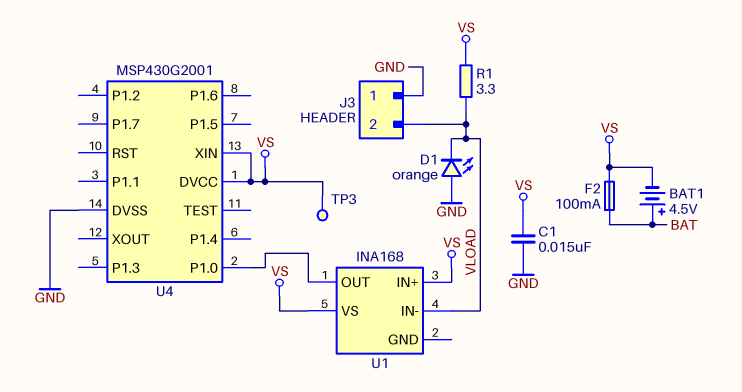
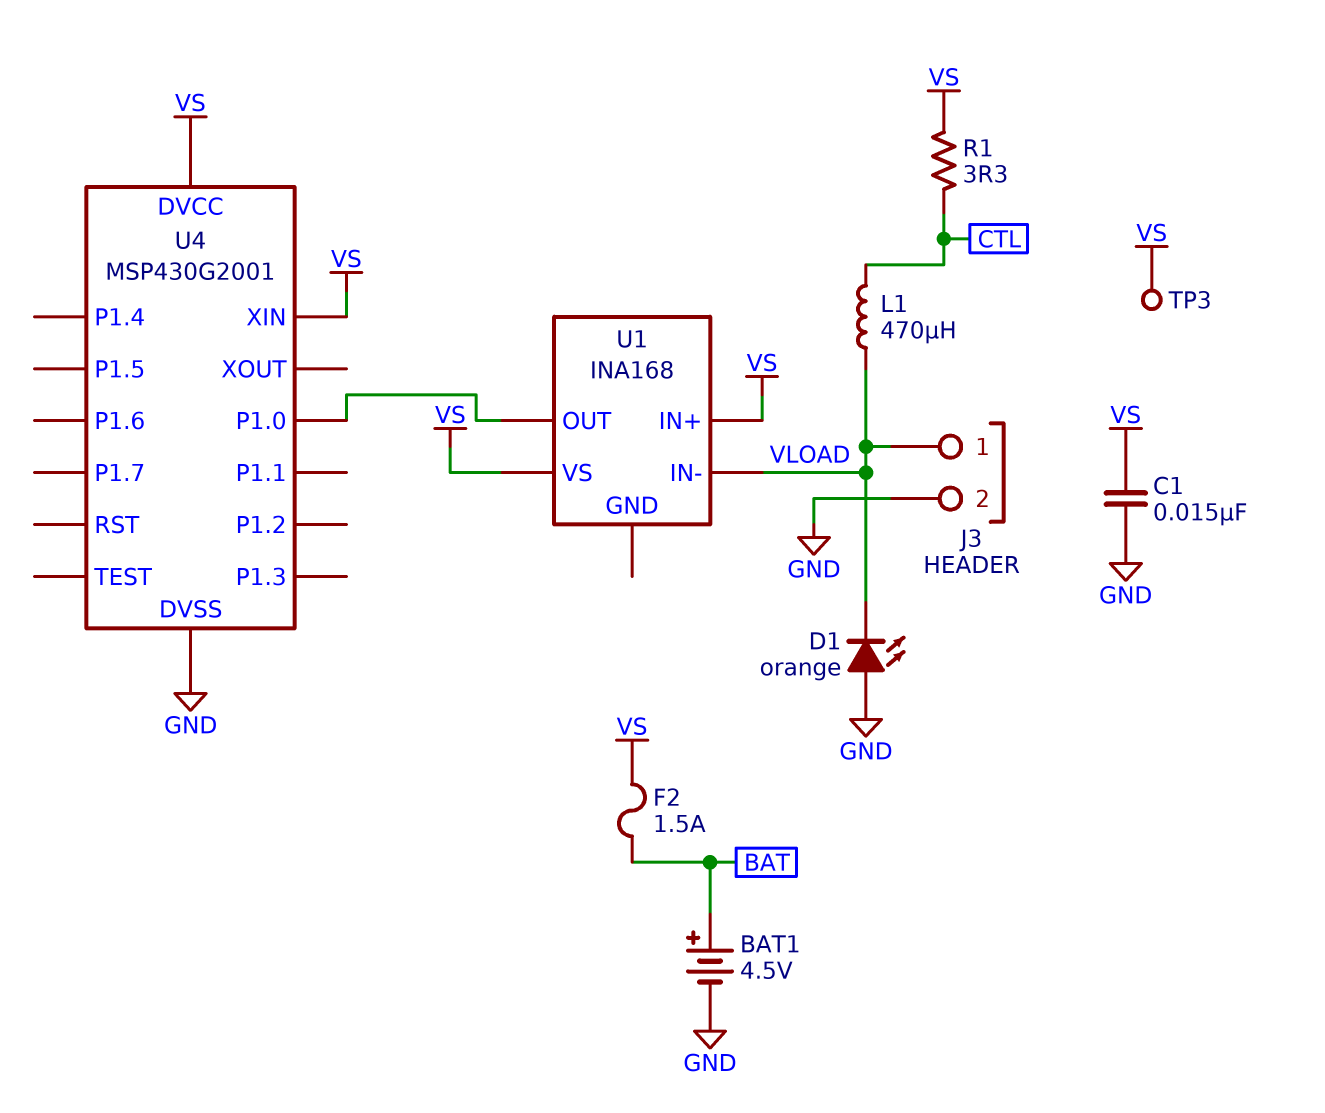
BAT1: 4.5V (plus BAT, minus VS) -> 4.5V (plus BAT, minus GND)
F2: 100mA (BAT, VS) -> 1.5A (BAT, VS)
J3 pin 1: GND -> VLOAD
J3 pin 2: VLOAD -> GND
L1: none -> 470uH (CTL, VLOAD)
R1: 3.3 (VLOAD, VS) -> 3.3 (CTL, VS)

